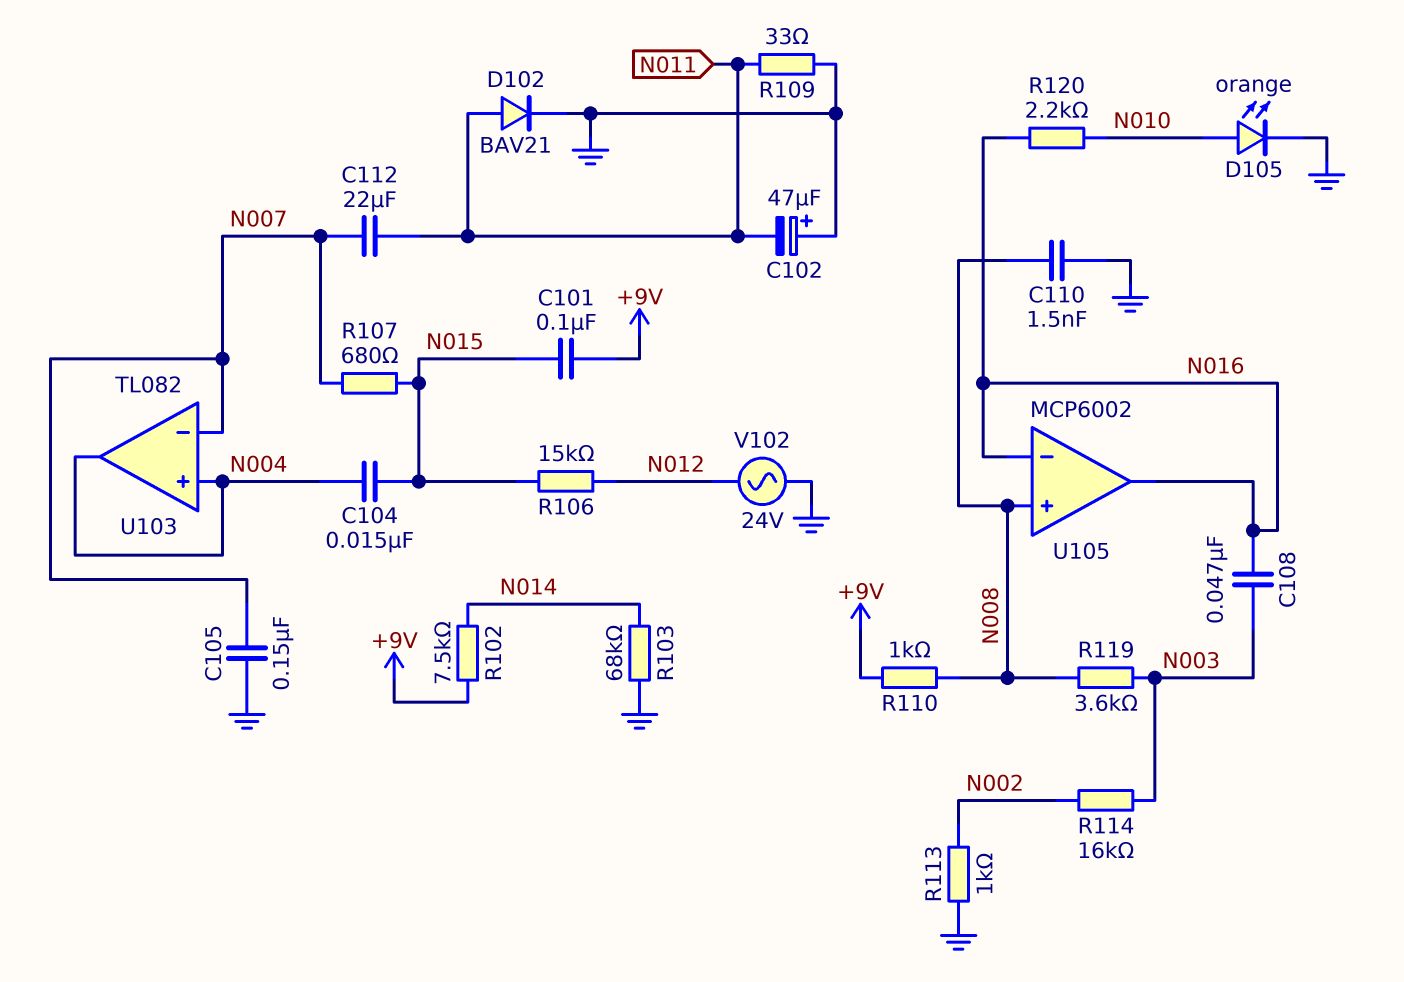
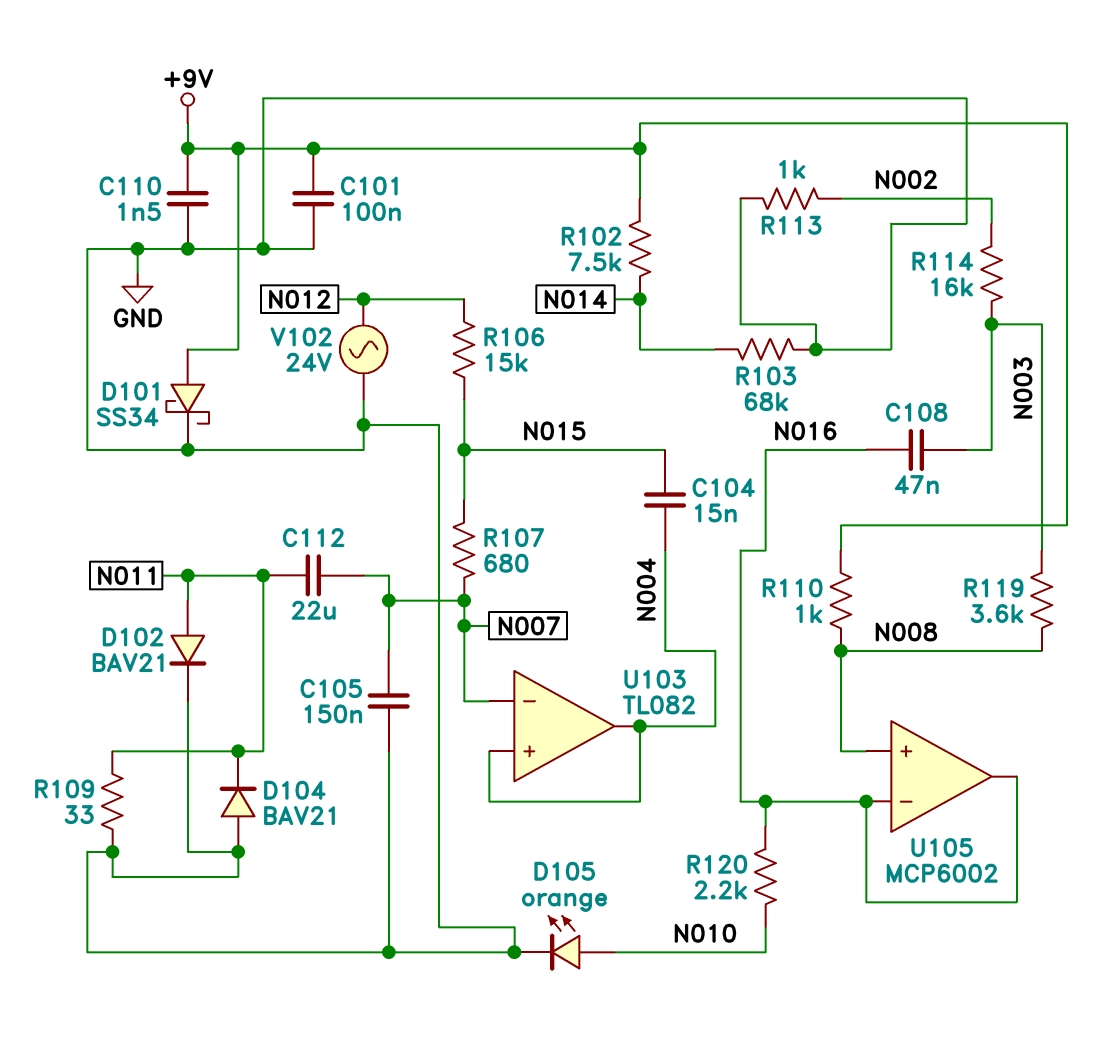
C101: 100nF (+9V, N015) -> 100nF (+9V, GND)
C102: 47uF (plus GND, minus N011) -> none
C110: 1.5nF (GND, N008) -> 1.5nF (+9V, GND)
D101: none -> schottky SS34 (A +9V, K GND)
D104: none -> diode BAV21 (A GND, K N011)

